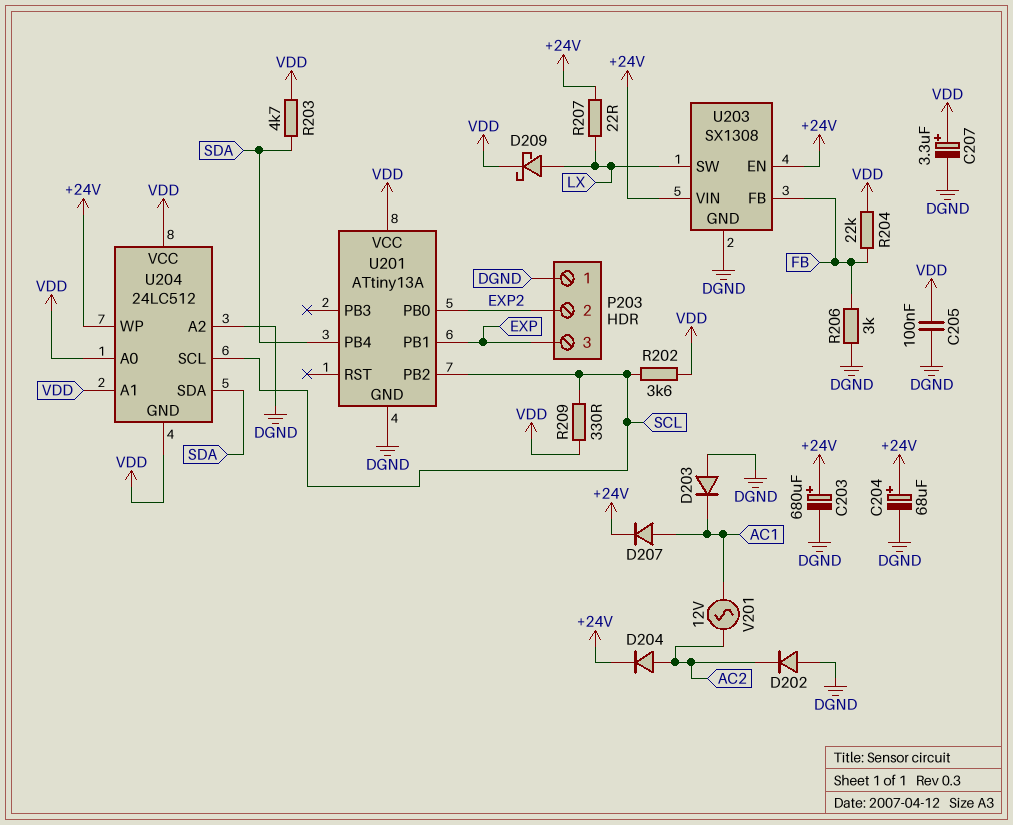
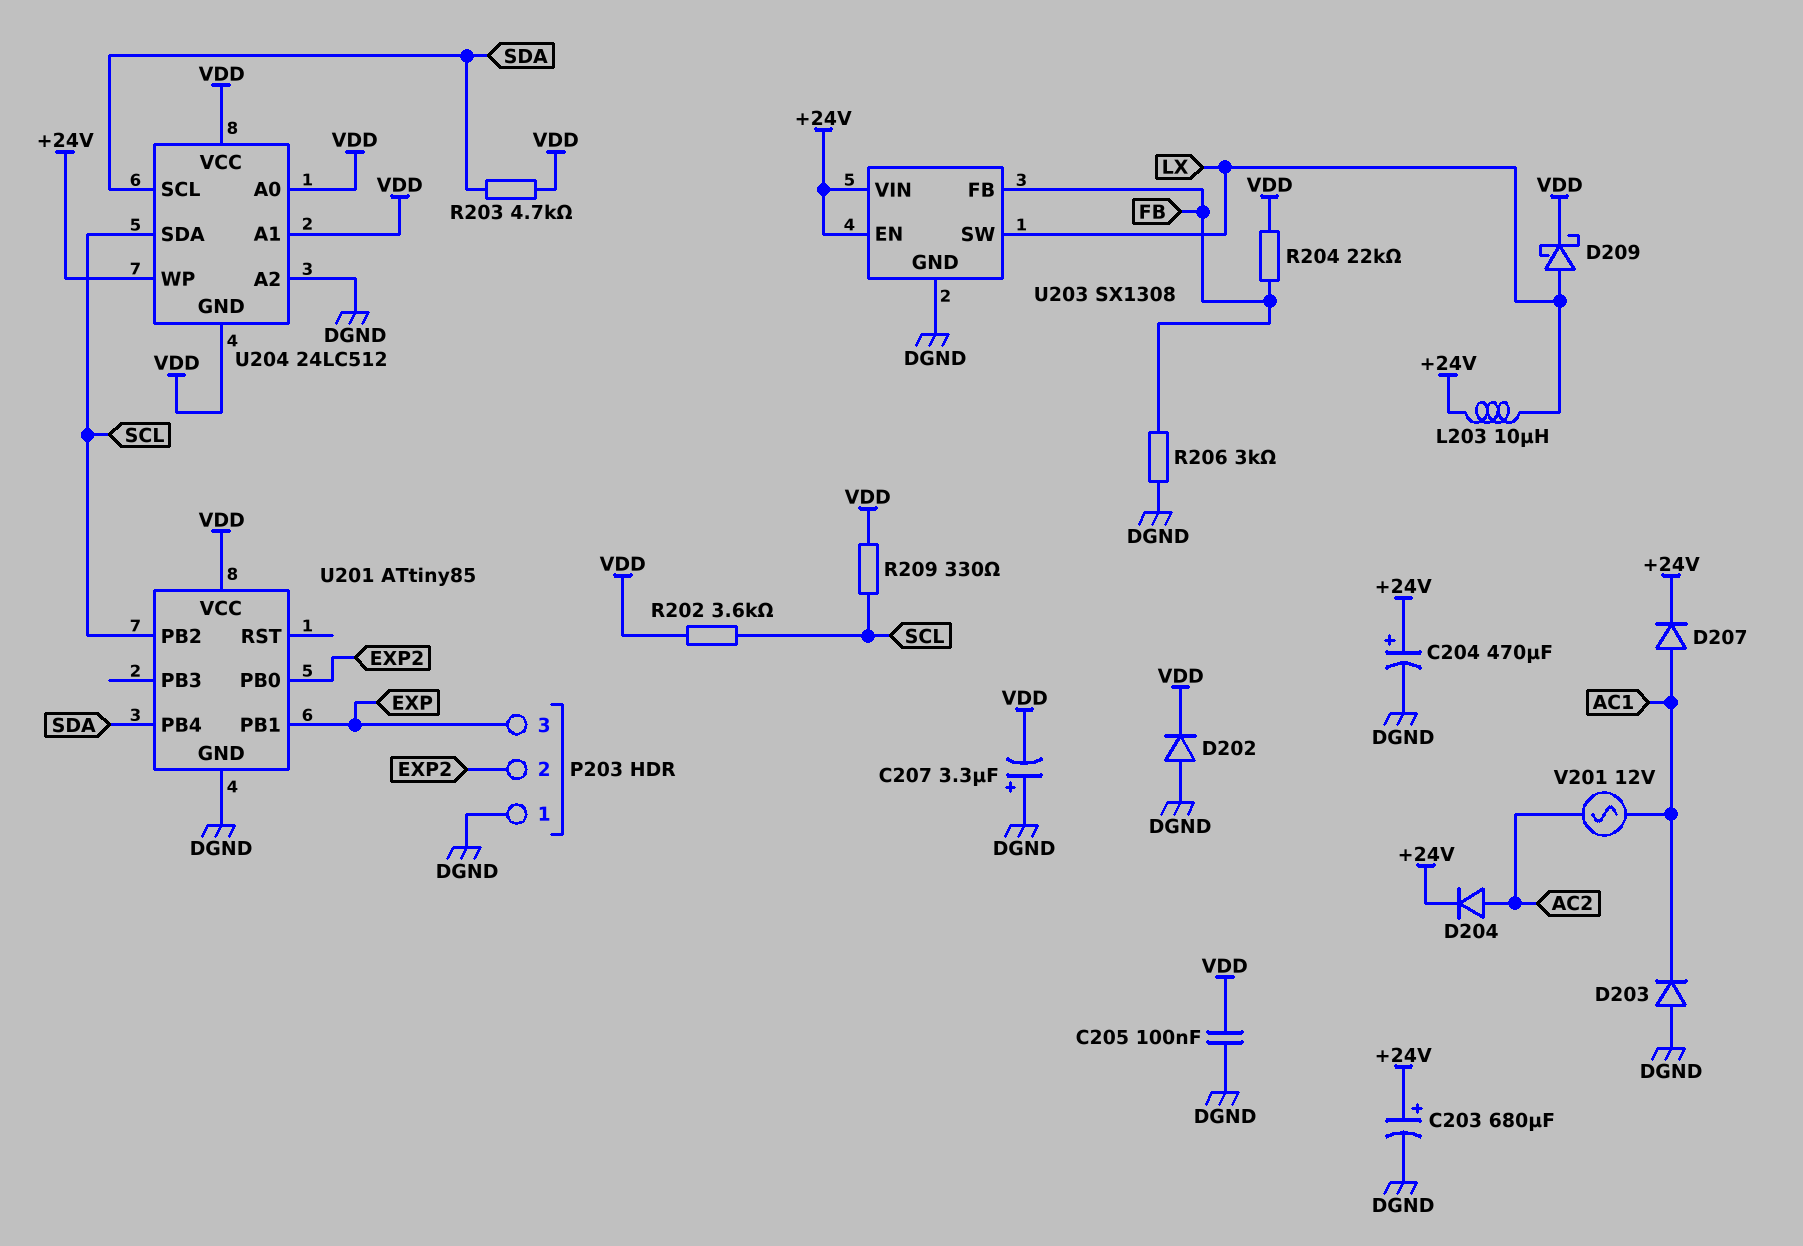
C204: 68uF (plus +24V, minus DGND) -> 470uF (plus +24V, minus DGND)
C207: 3.3uF (plus VDD, minus DGND) -> 3.3uF (plus DGND, minus VDD)
D202: diode (A DGND, K AC2) -> diode (A DGND, K VDD)
L203: none -> 10uH (+24V, LX)
R207: 22 (+24V, LX) -> none
U201: ATtiny13A -> ATtiny85
U204 pin SCL: SCL -> SDA
U204 pin SDA: SDA -> SCL

